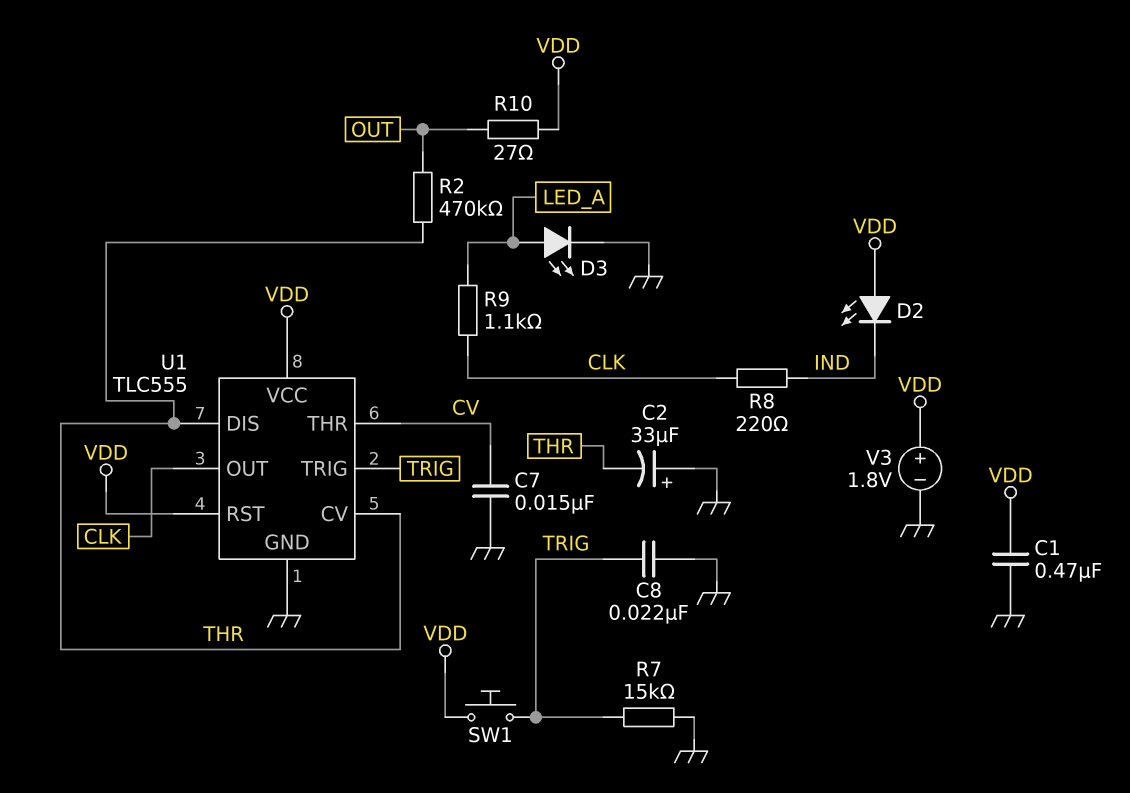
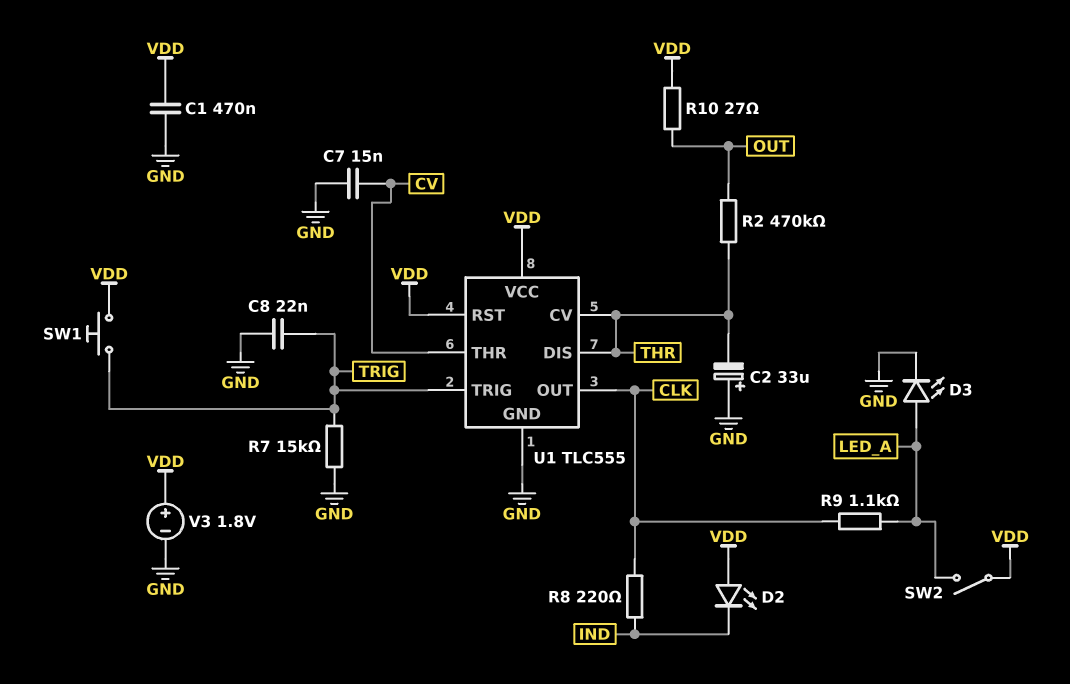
SW2: none -> switch (LED_A, VDD)

